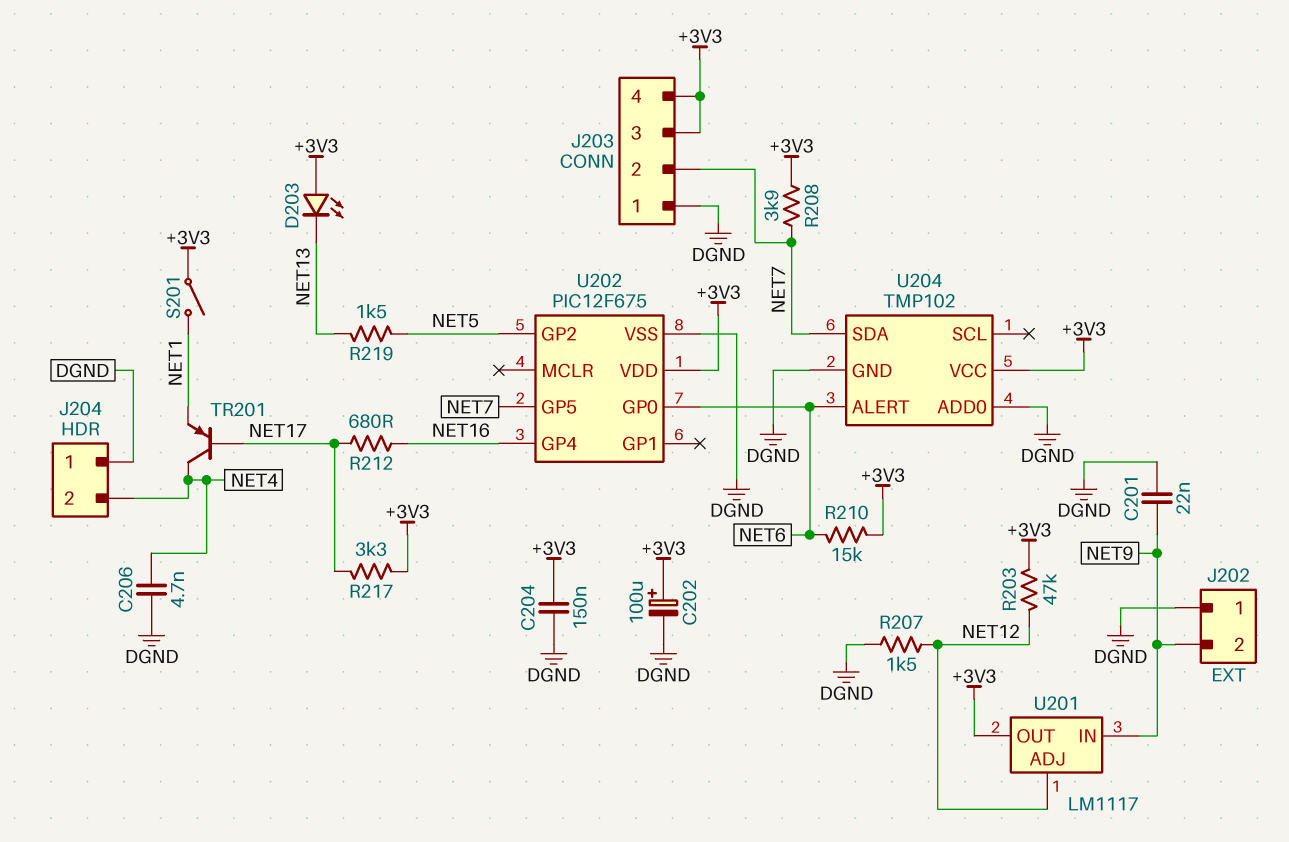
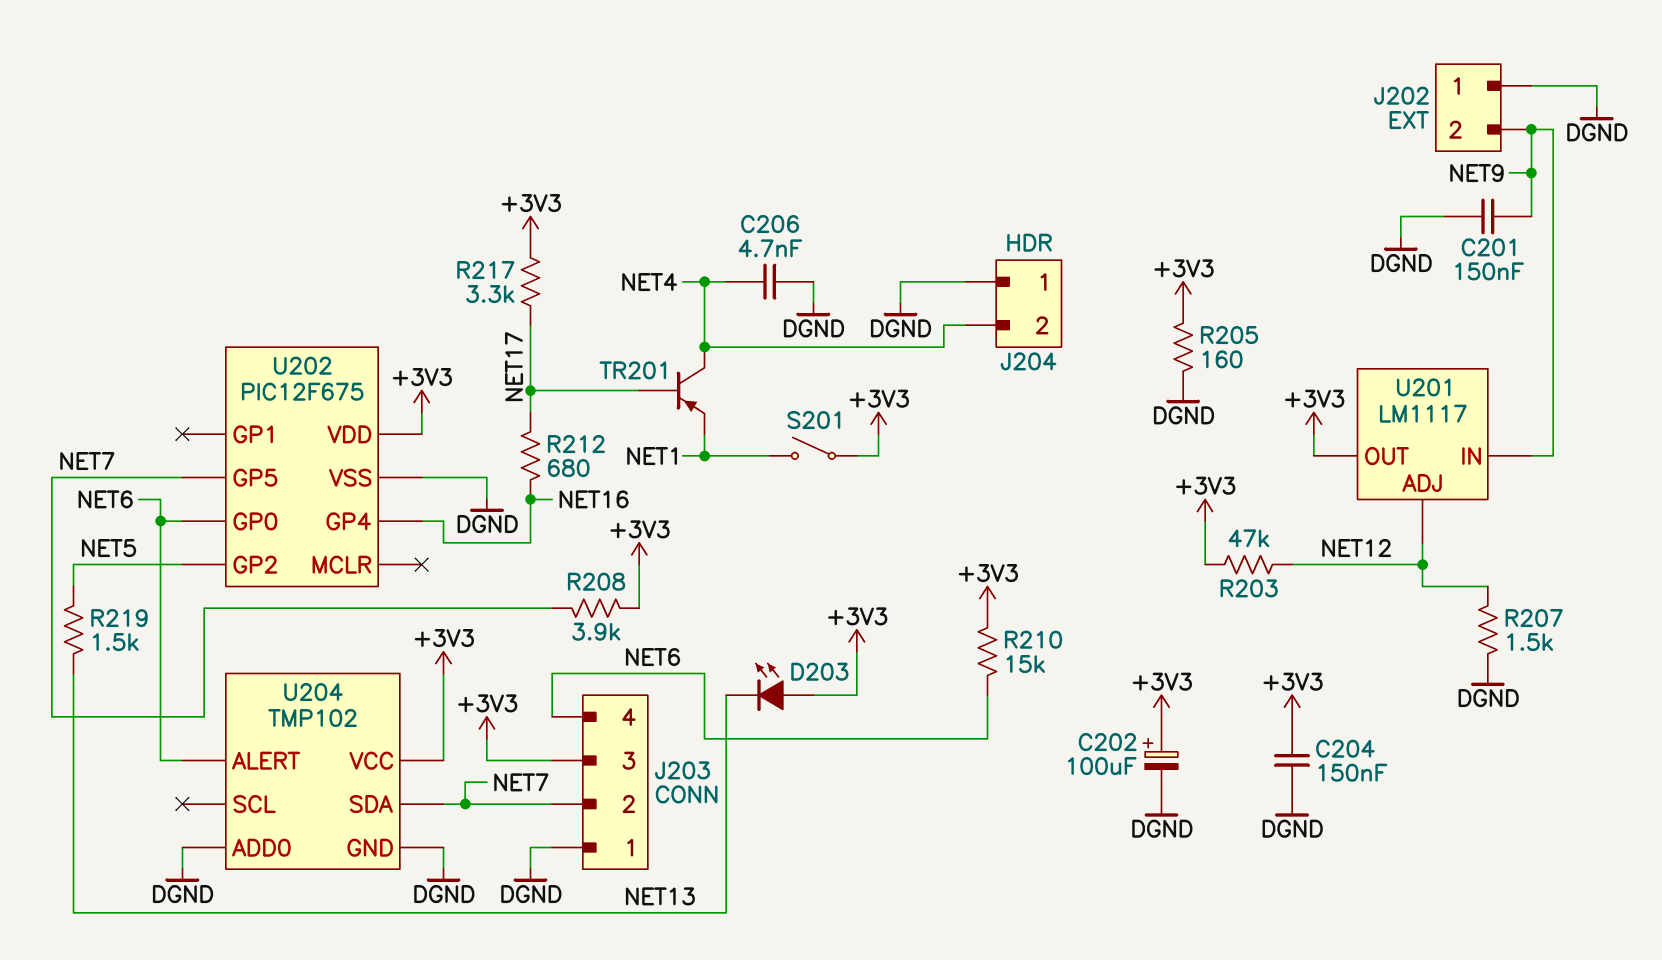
C201: 22nF (DGND, NET9) -> 150nF (DGND, NET9)
J203 pin 4: +3V3 -> NET6
R205: none -> 160 (+3V3, DGND)

